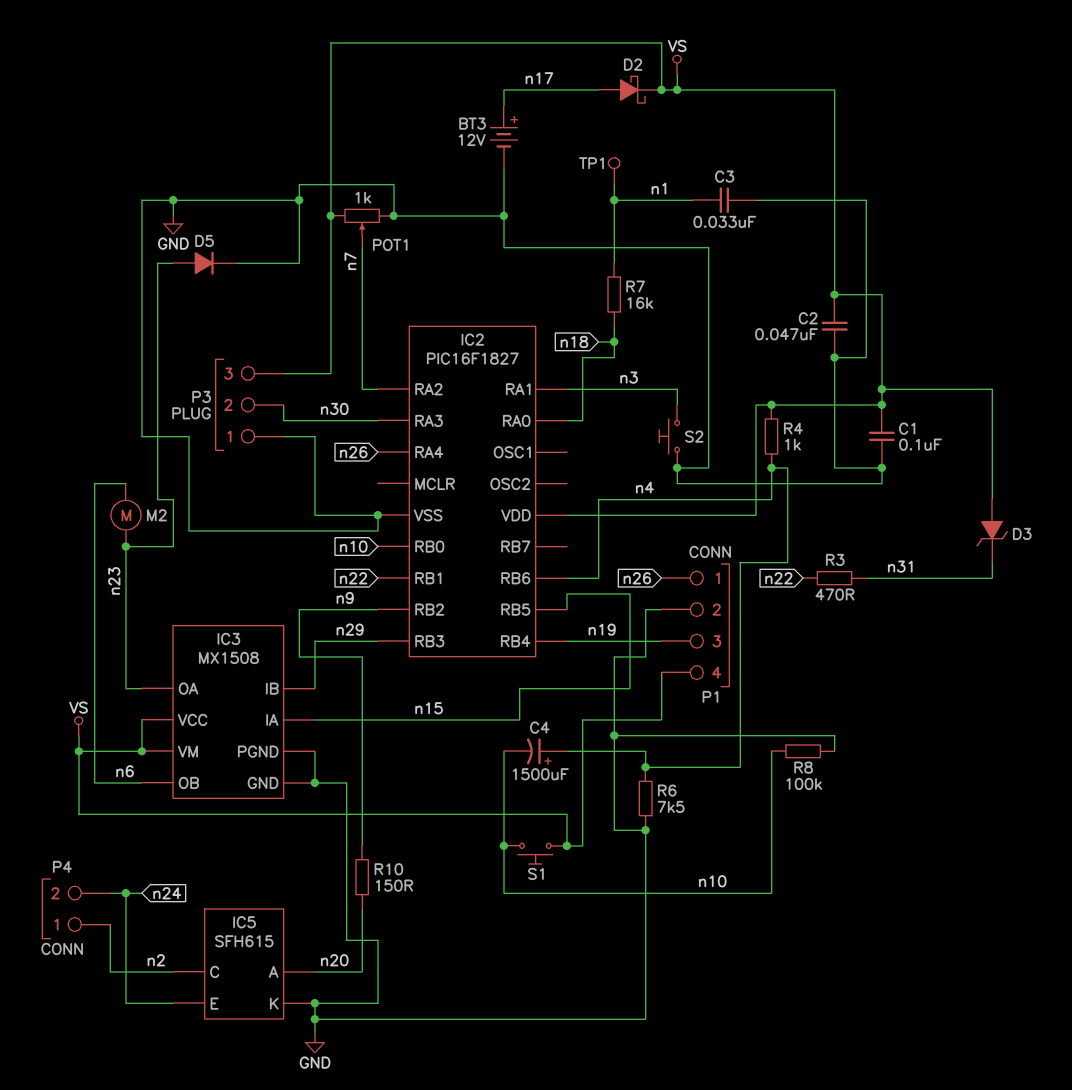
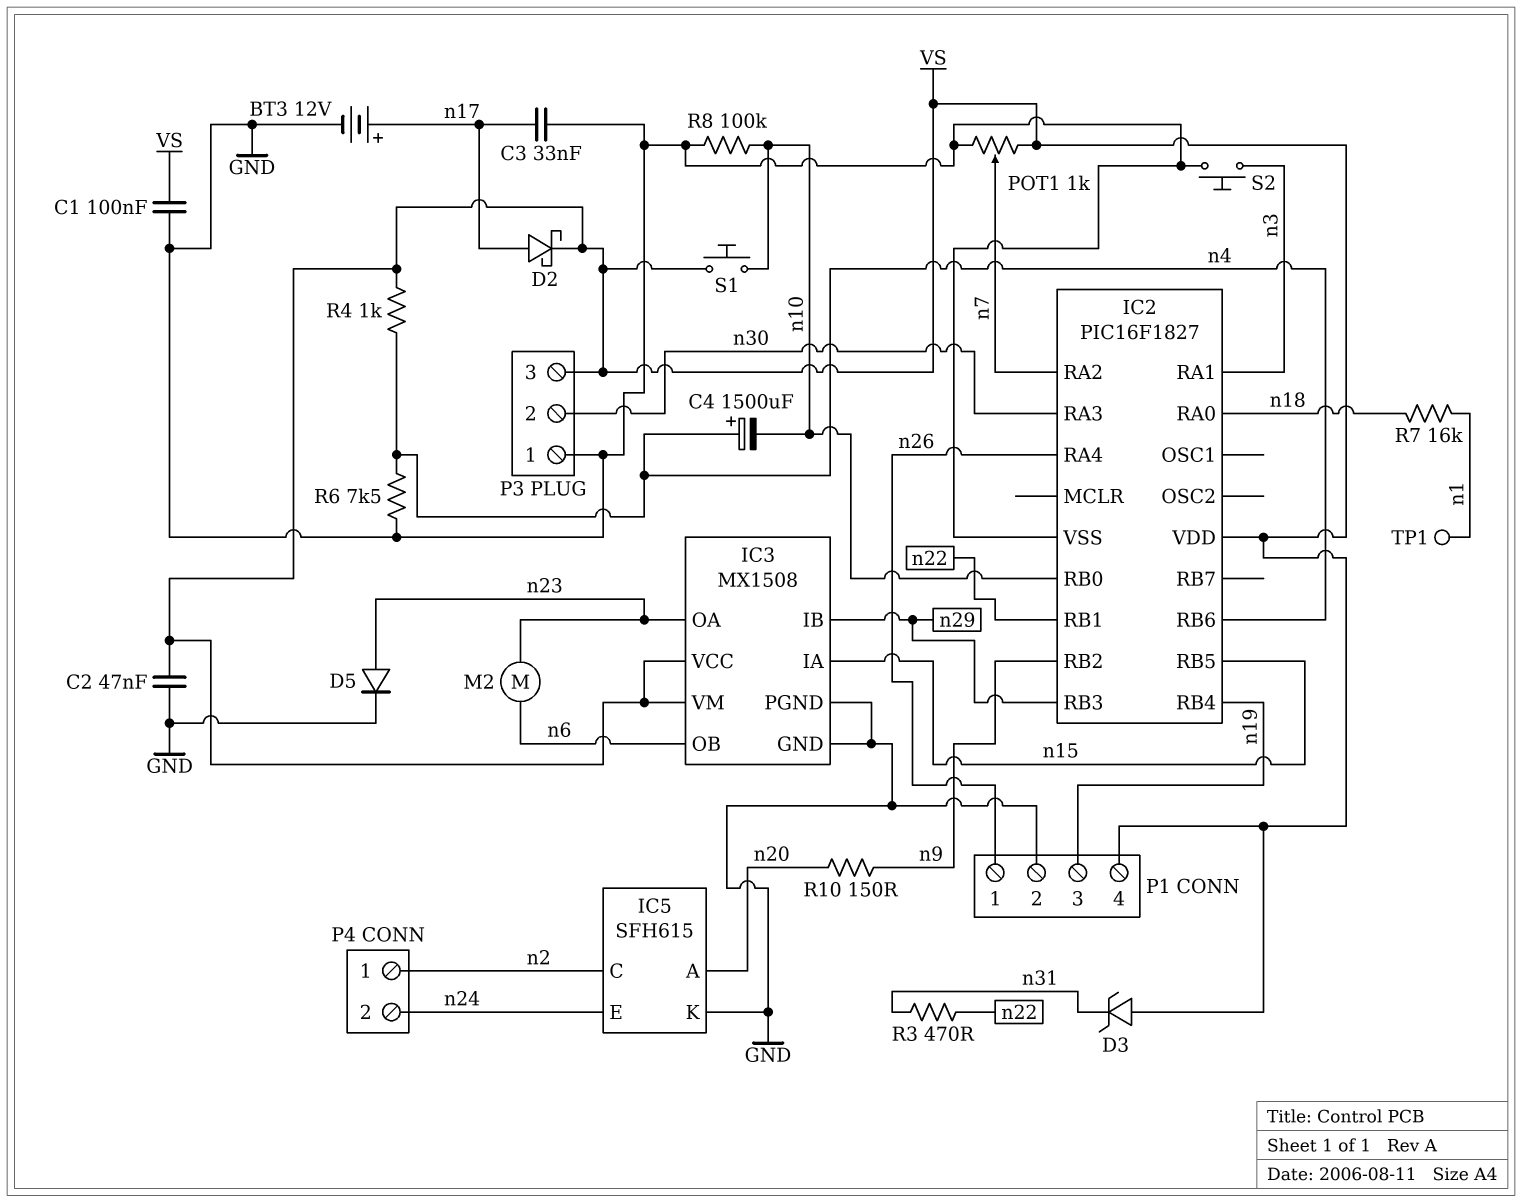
C3: 33nF (GND, n1) -> 33nF (GND, n17)

